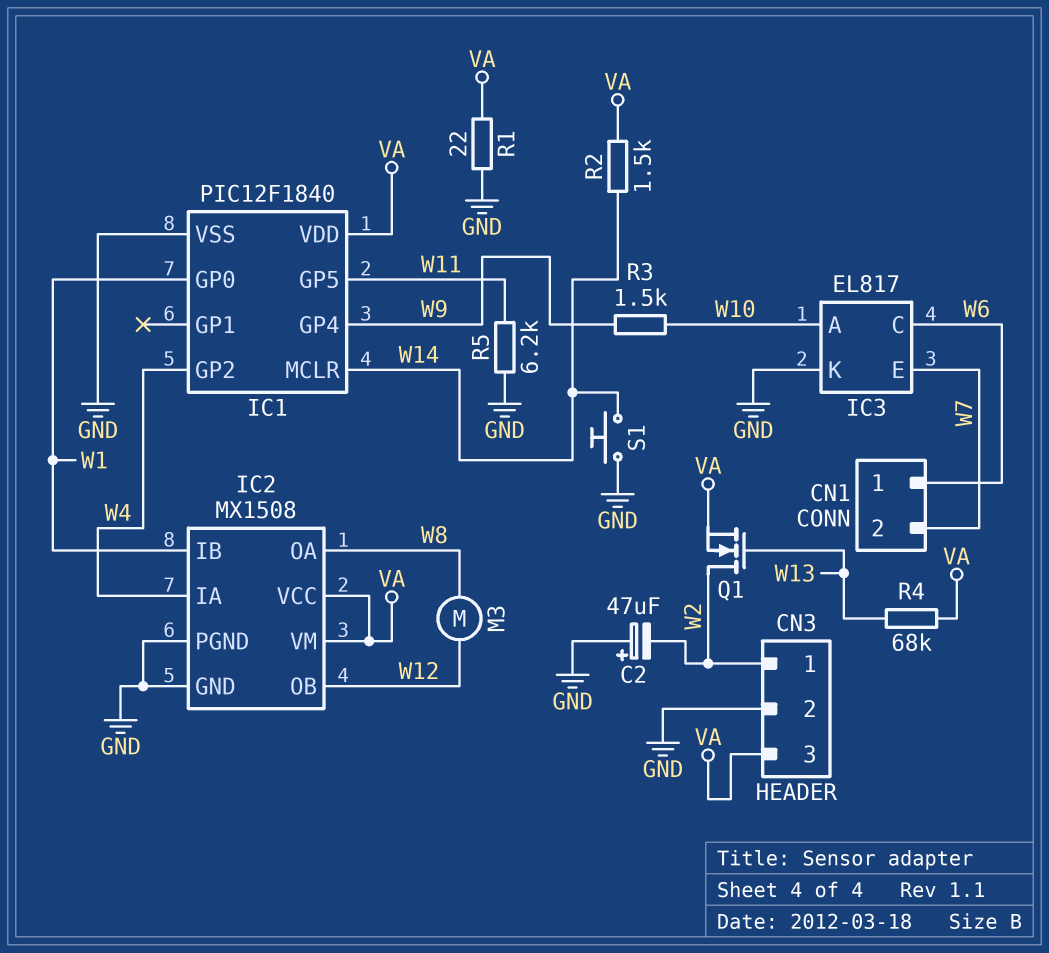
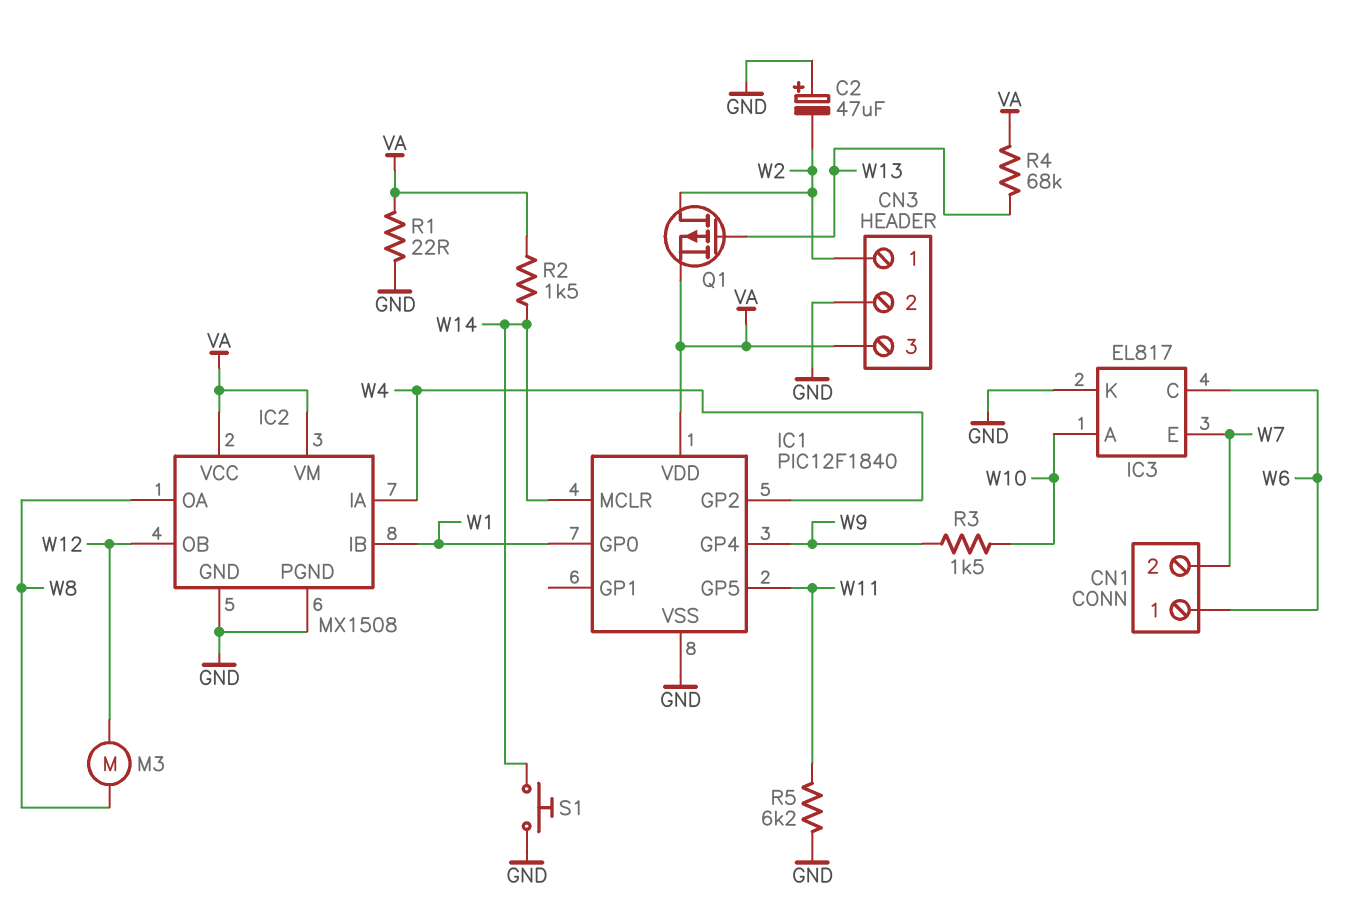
Q1: NMOS (G W13, D W2, S VA) -> PMOS (G W13, D W2, S VA)

